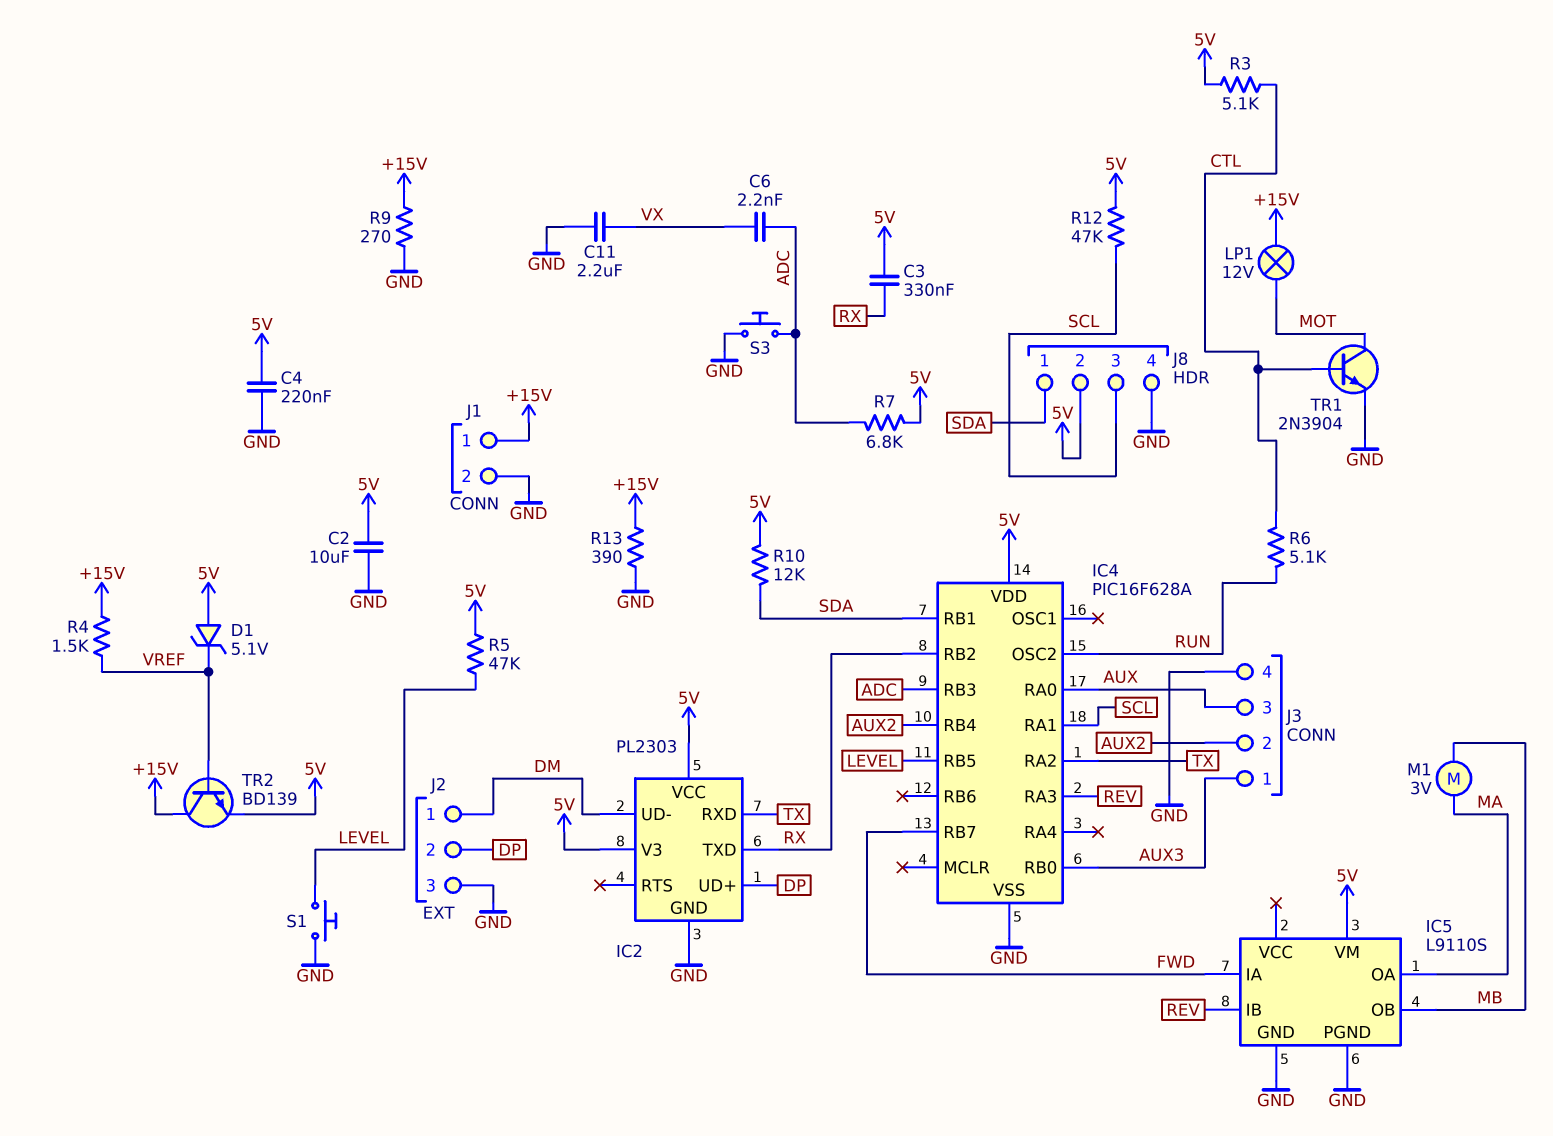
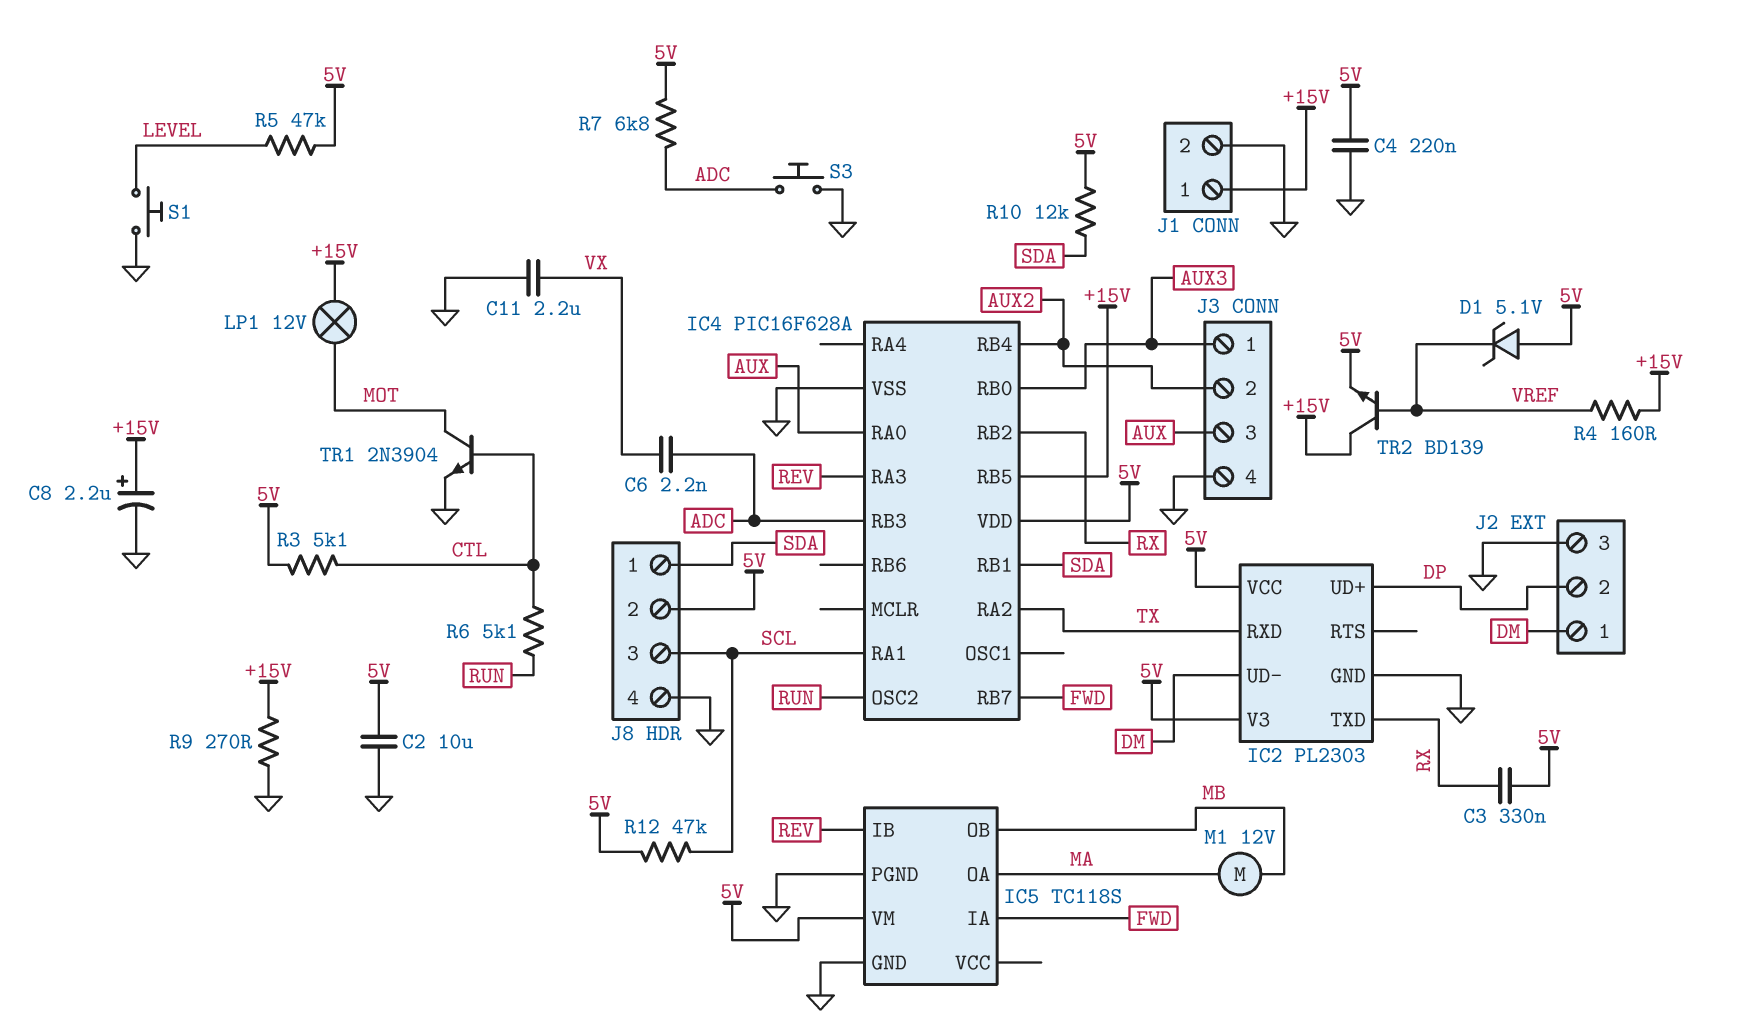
C8: none -> 2.2uF (plus +15V, minus GND)
IC4 pin RB5: LEVEL -> +15V
IC5: L9110S -> TC118S
M1: motor 3V (MA, MB) -> motor 12V (MA, MB)
R4: 1.5k (+15V, VREF) -> 160 (+15V, VREF)
R13: 390 (+15V, GND) -> none

